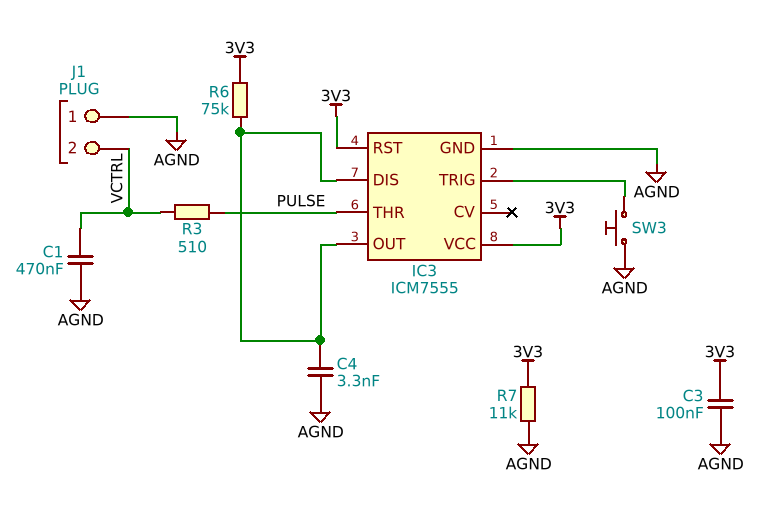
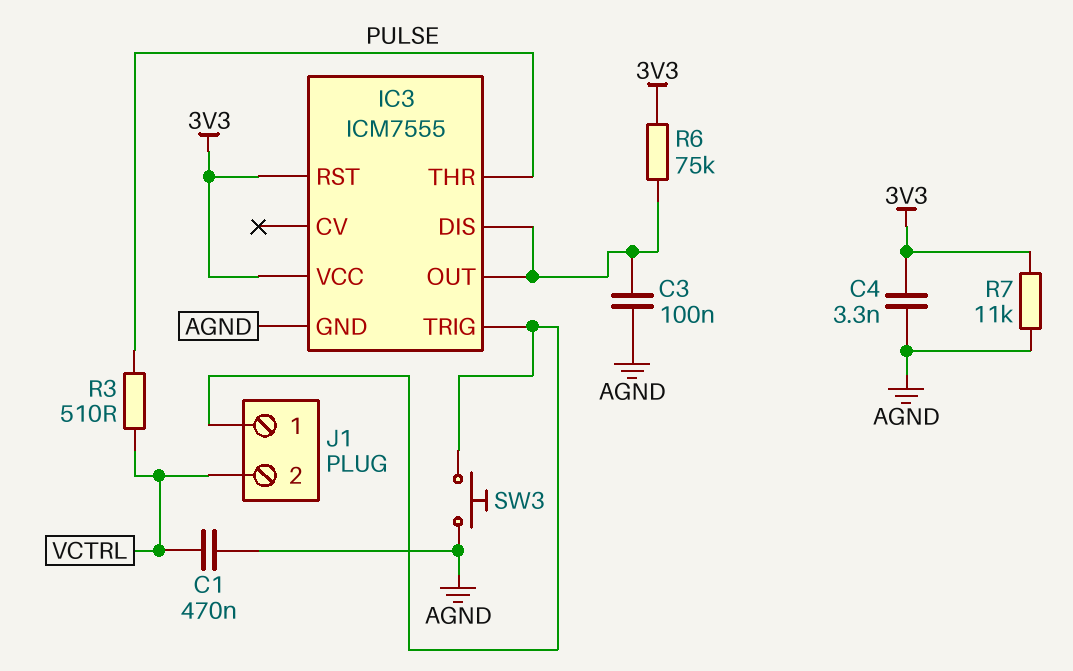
C3: 100nF (3V3, AGND) -> 100nF (AGND, IC3/DIS)
C4: 3.3nF (AGND, IC3/DIS) -> 3.3nF (3V3, AGND)
J1 pin 1: AGND -> IC3/TRIG

